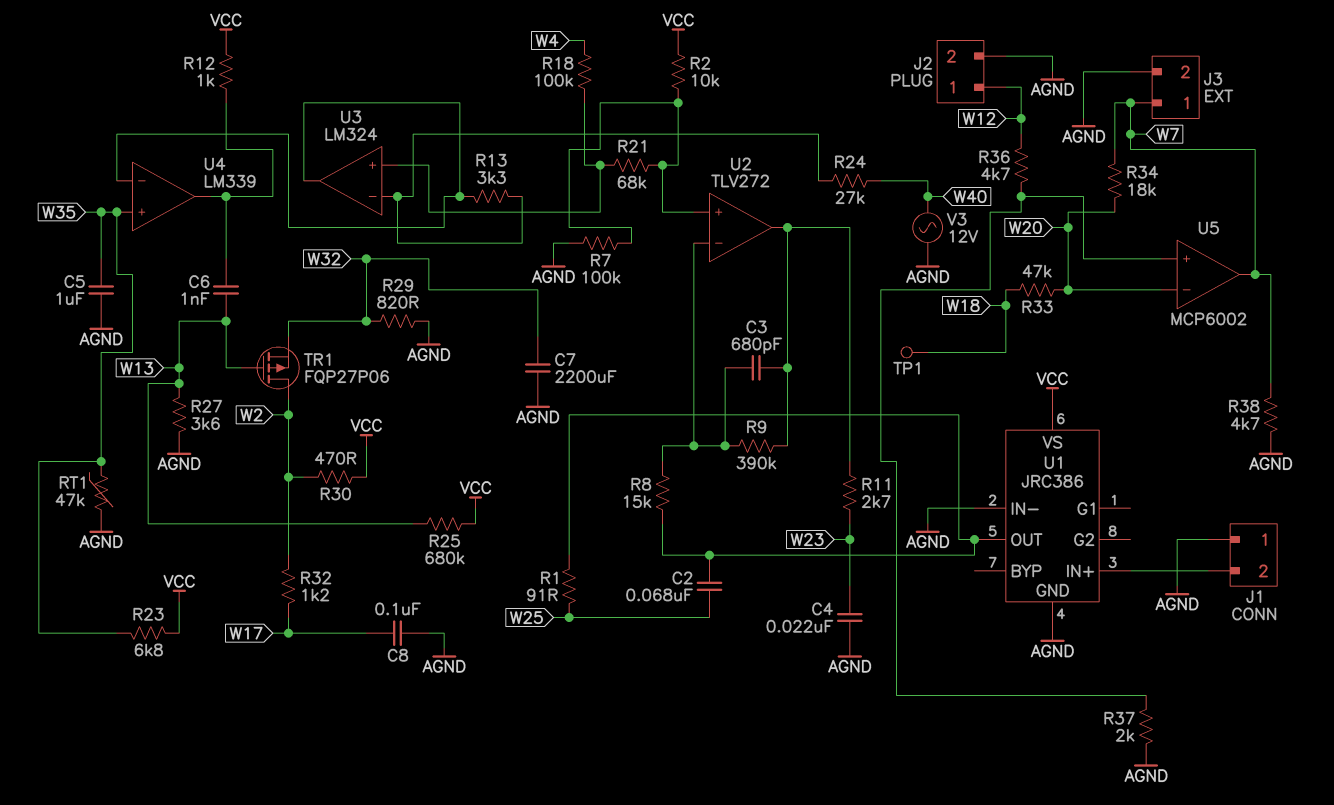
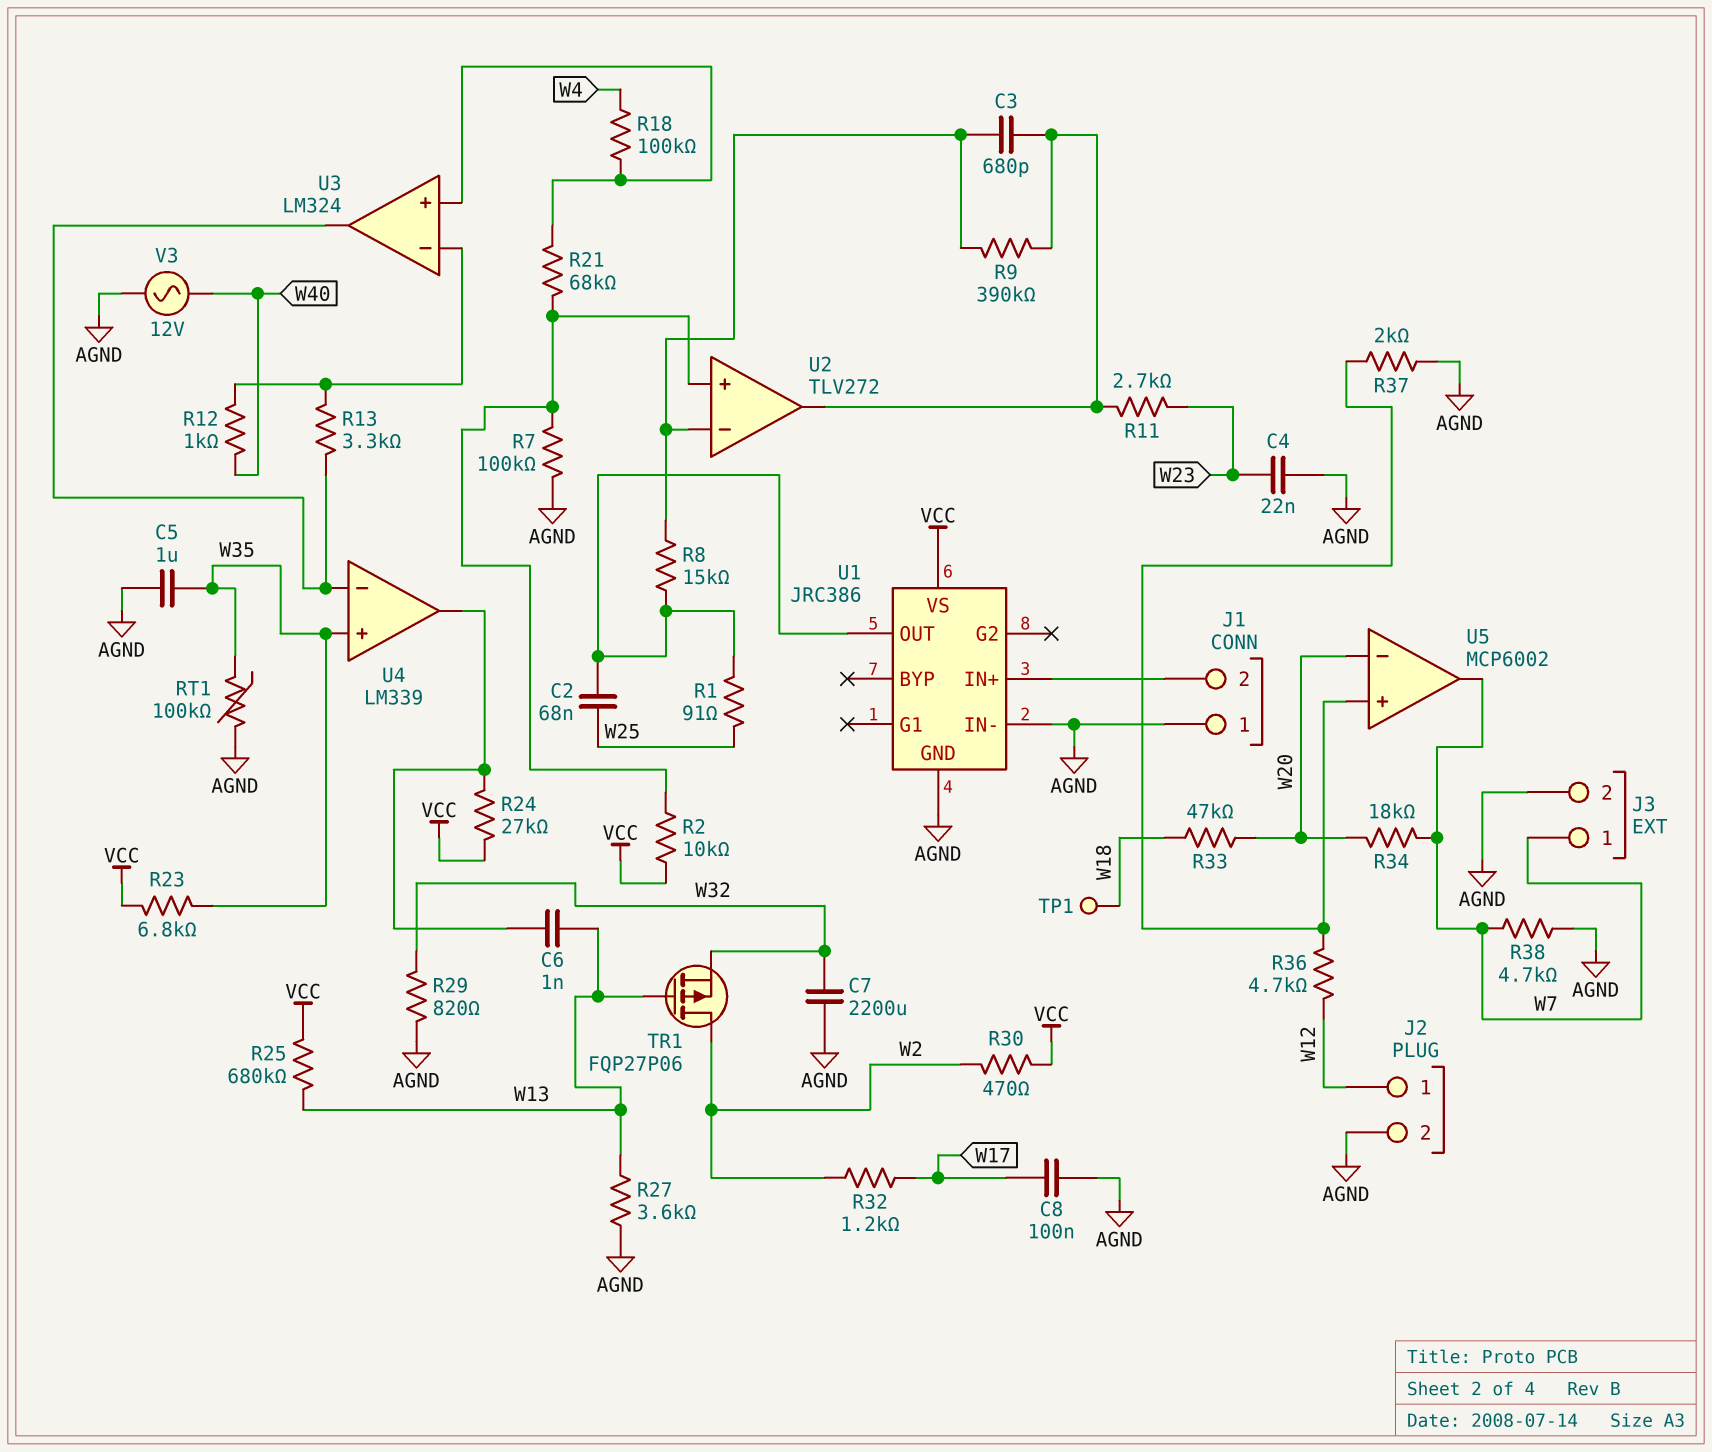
R12: 1k (U4/out, VCC) -> 1k (U3/in-, W40)
R24: 27k (U3/in-, W40) -> 27k (U4/out, VCC)
RT1: 47k (AGND, W35) -> 100k (AGND, W35)

